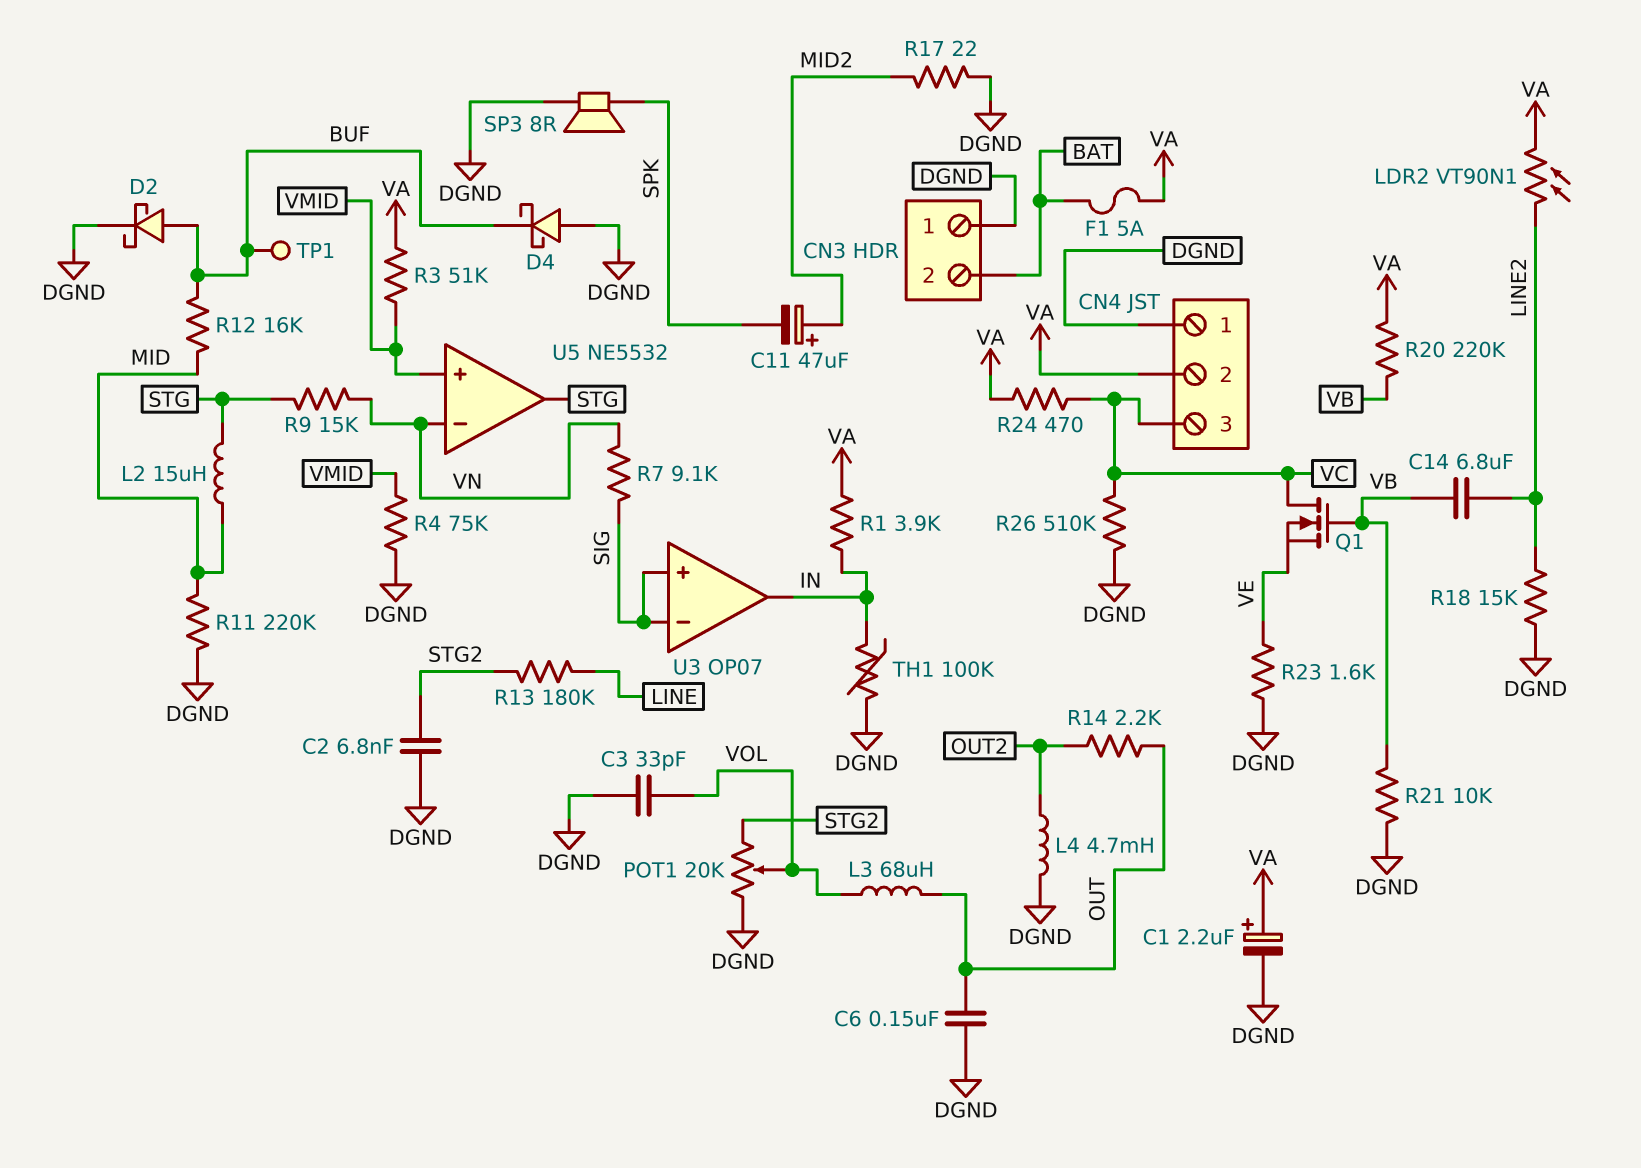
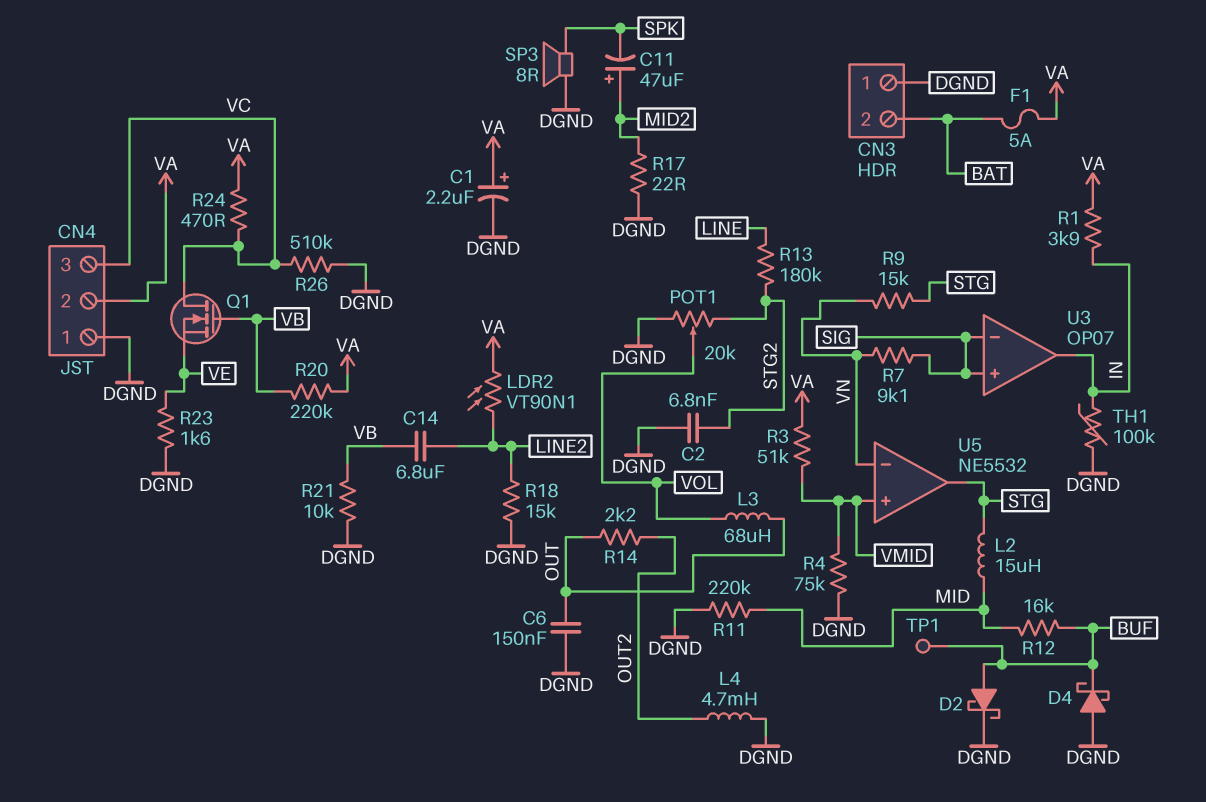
C3: 33pF (DGND, VOL) -> none

